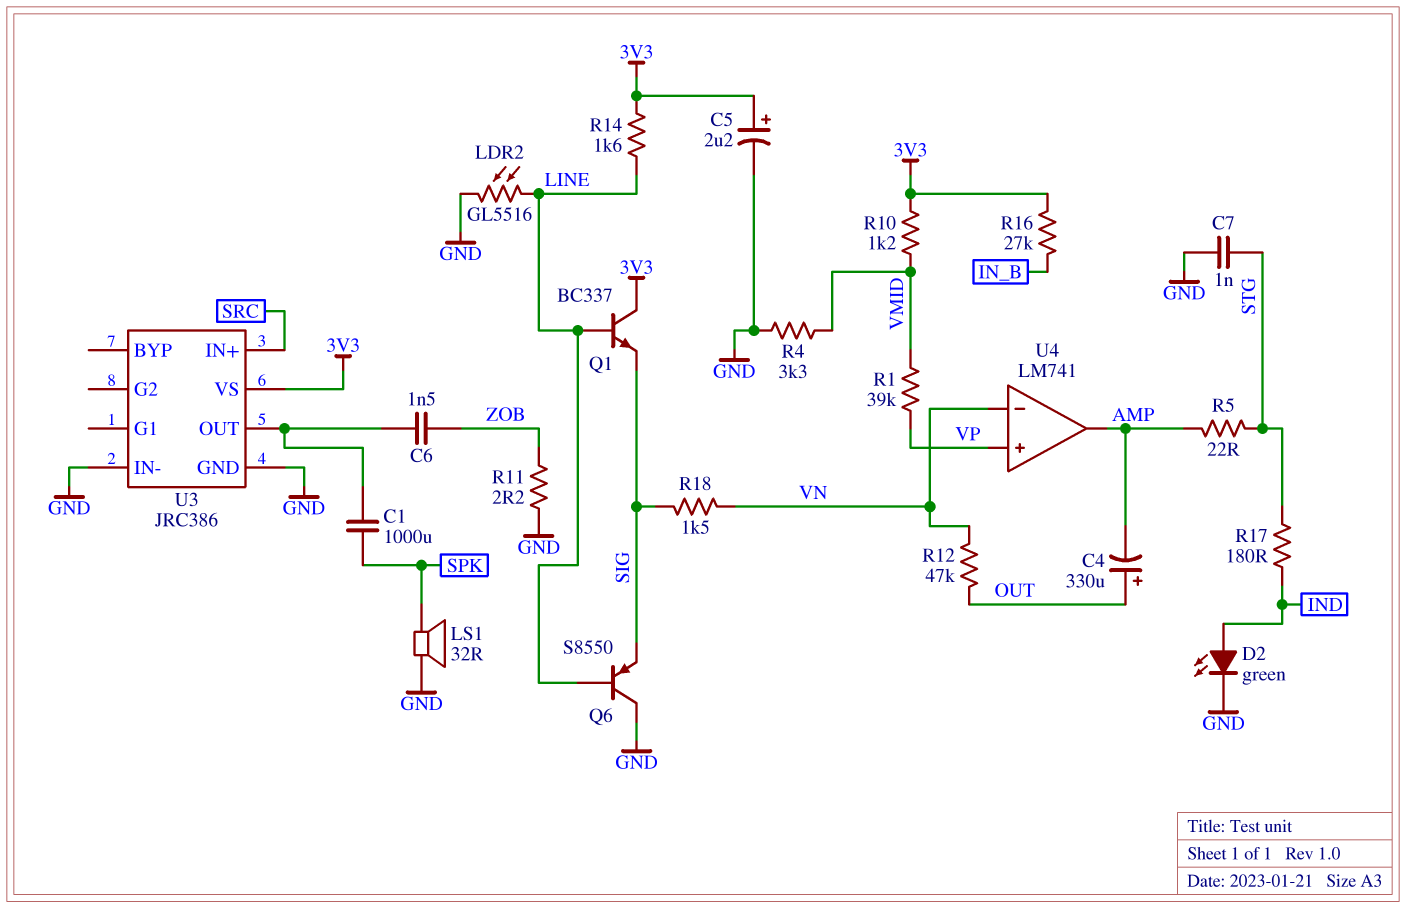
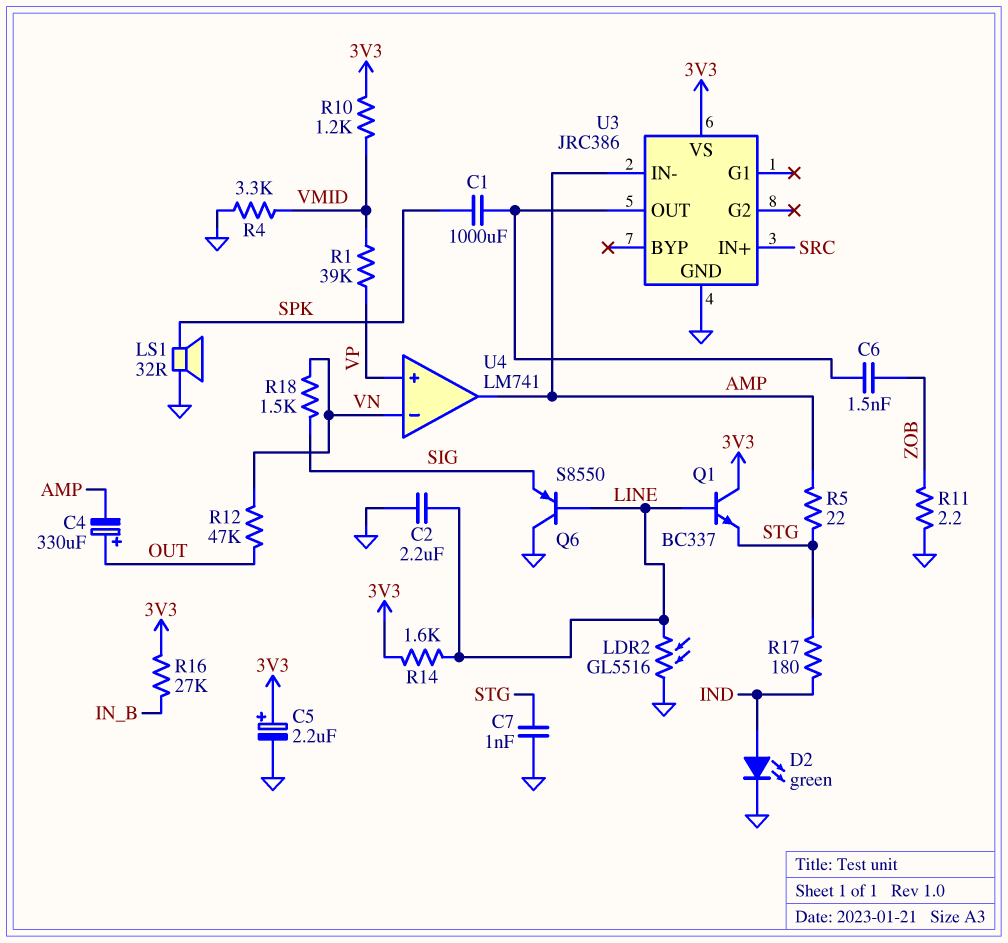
C2: none -> 2.2uF (GND, LINE)
Q1: NPN BC337 (B LINE, C 3V3, E SIG) -> NPN BC337 (B LINE, C 3V3, E STG)
U3 pin IN-: GND -> AMP

